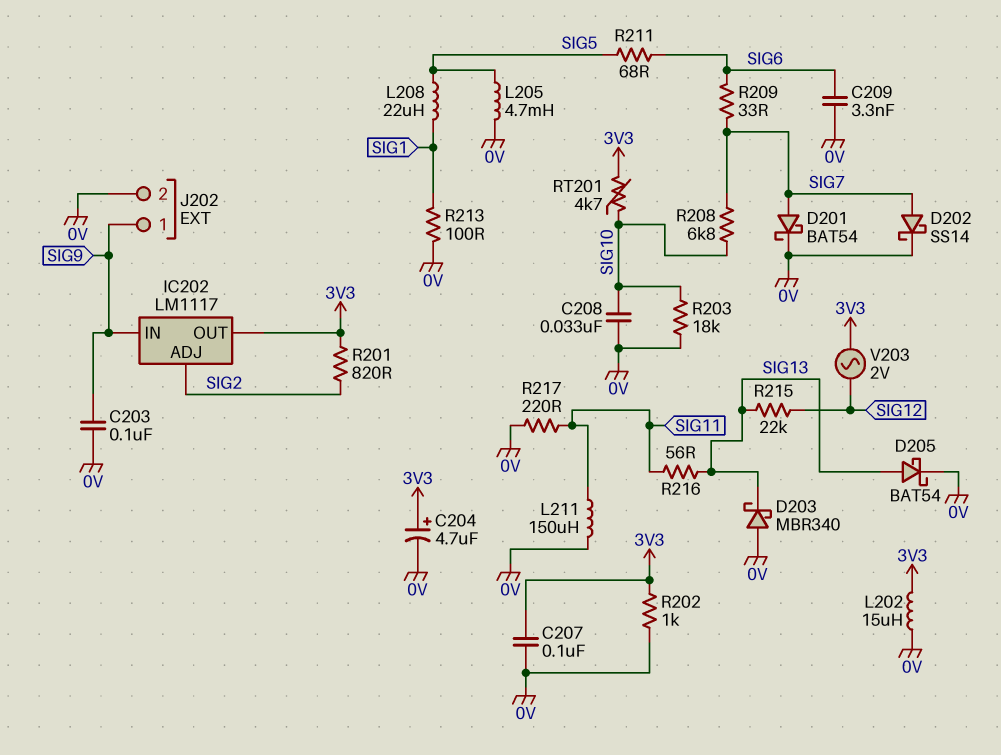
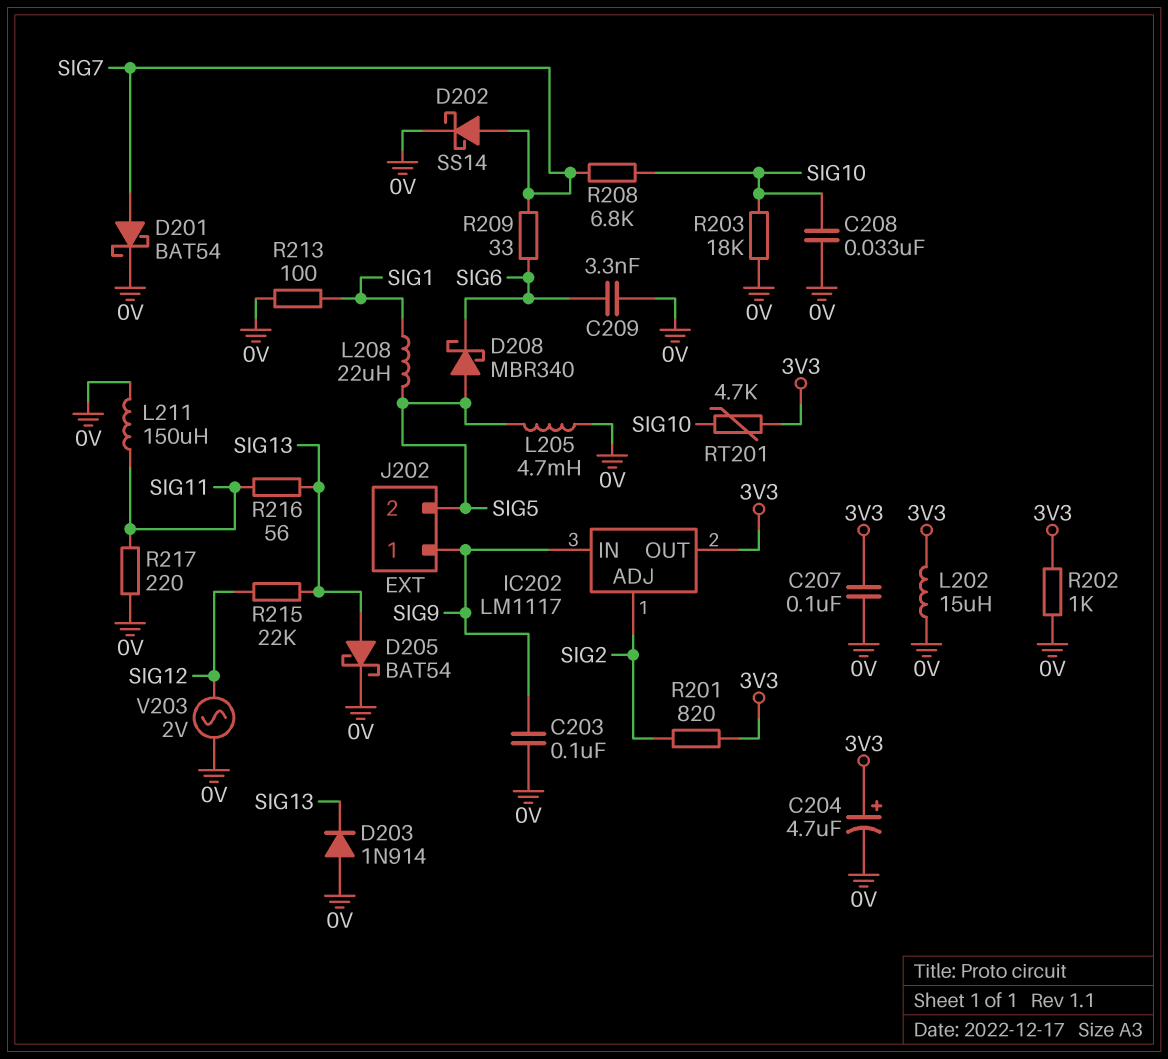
D203: schottky MBR340 (A 0V, K SIG13) -> diode 1N914 (A 0V, K SIG13)
D208: none -> schottky MBR340 (A SIG5, K SIG6)
J202 pin 2: 0V -> SIG5
R211: 68 (SIG5, SIG6) -> none
V203: AC 2V (3V3, SIG12) -> AC 2V (0V, SIG12)

